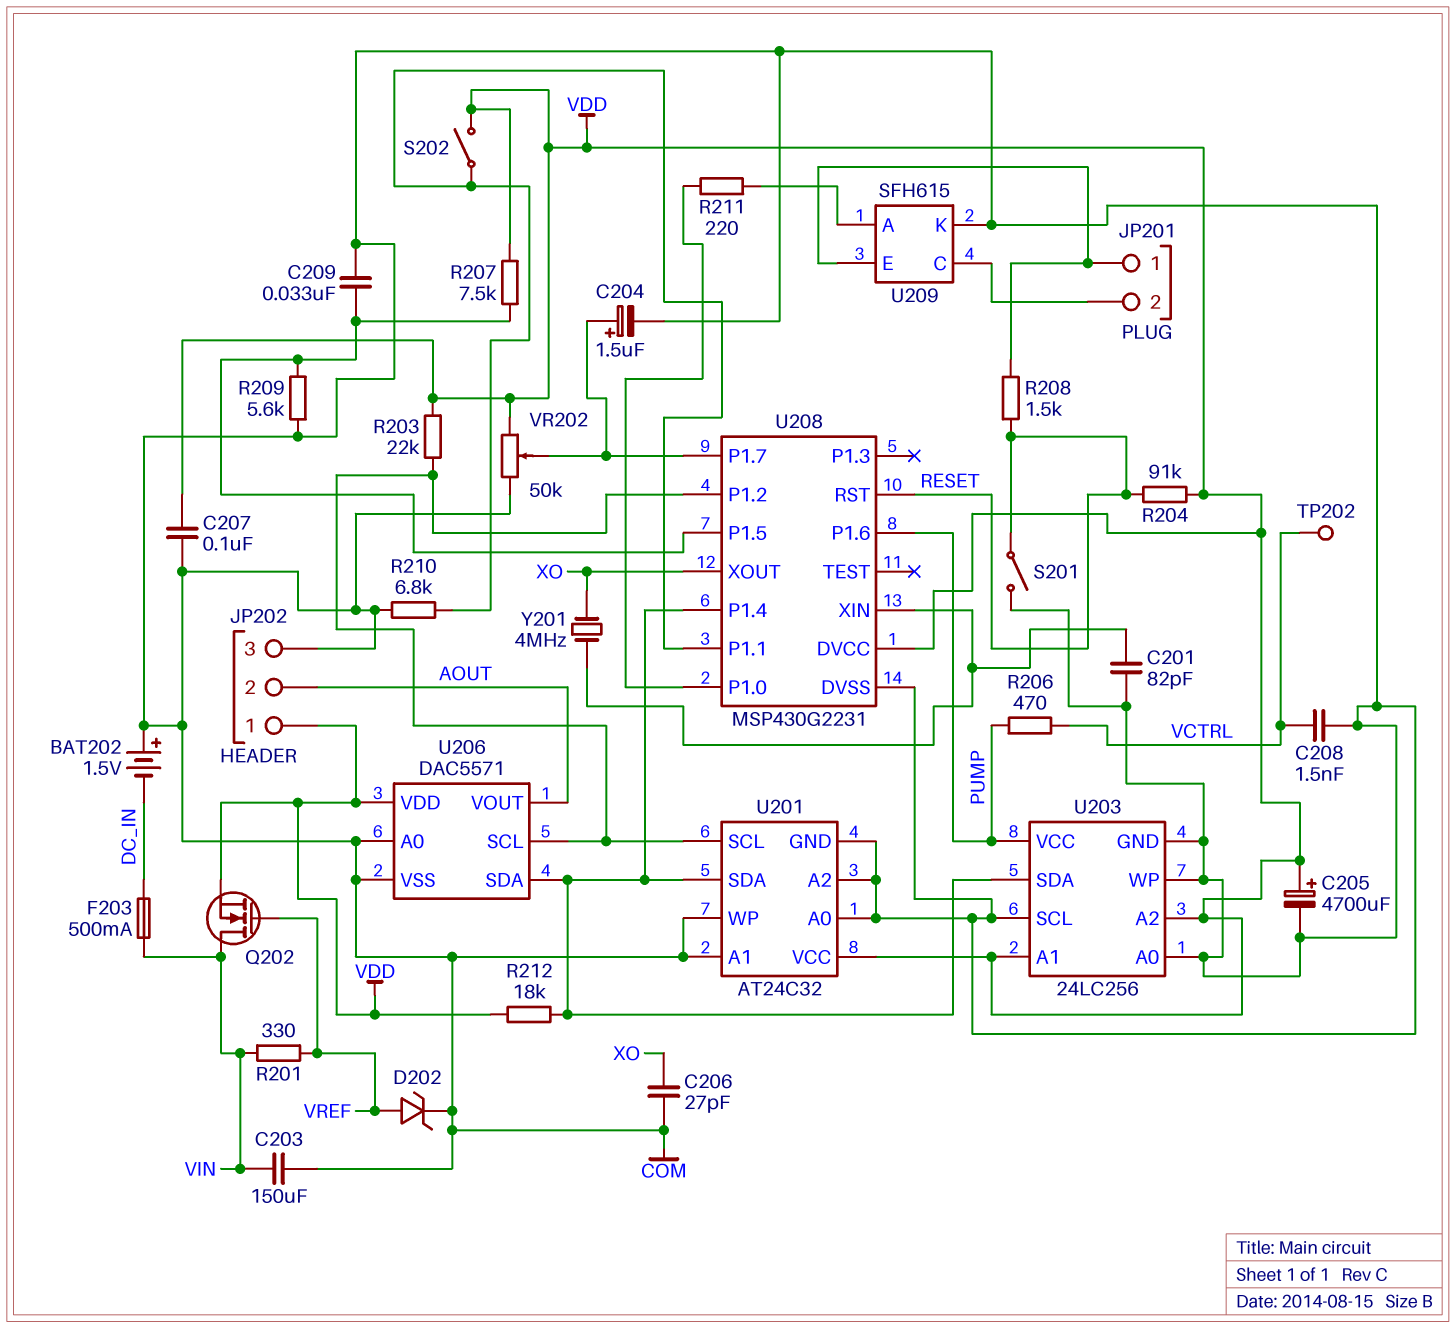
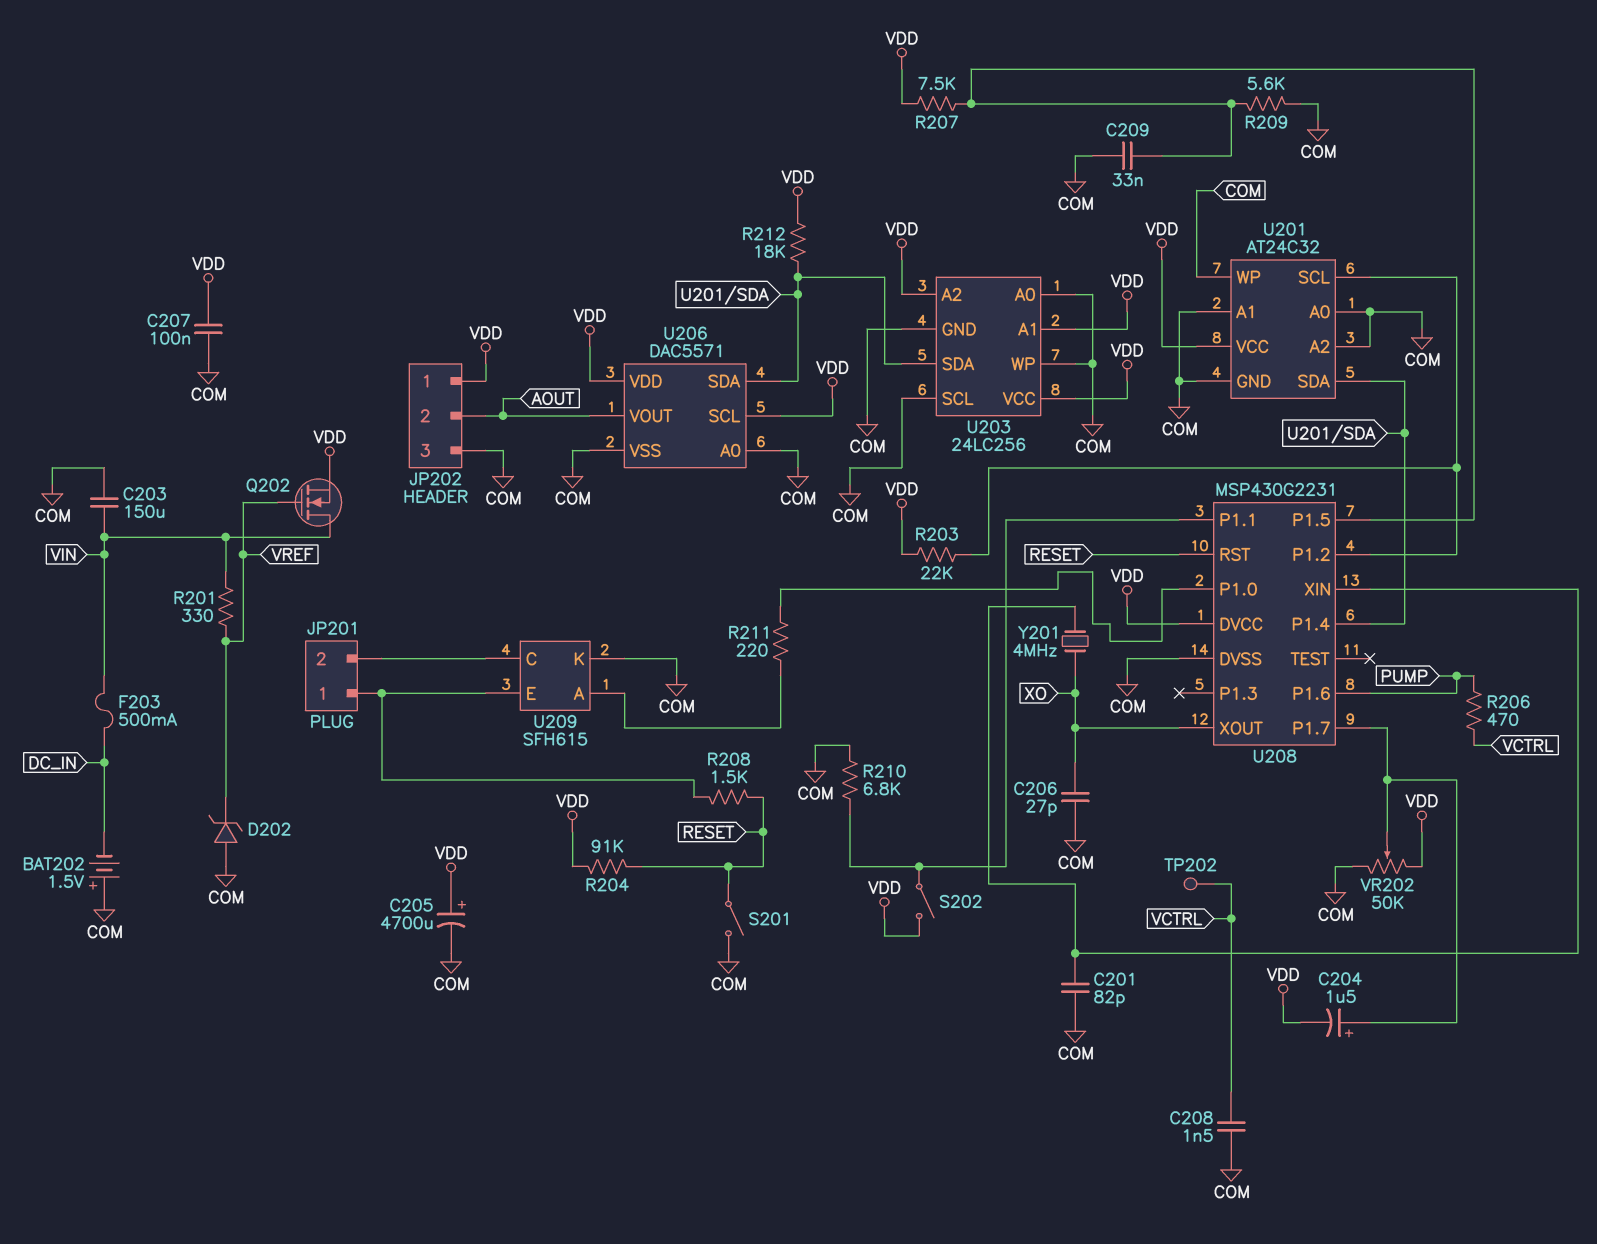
C204: 1.5uF (plus U208/P1.7, minus COM) -> 1.5uF (plus U208/P1.7, minus VDD)
D202: zener (A VREF, K COM) -> zener (A COM, K VREF)
U203 pin VCC: PUMP -> VDD
U206 pin SCL: U201/SCL -> VDD

